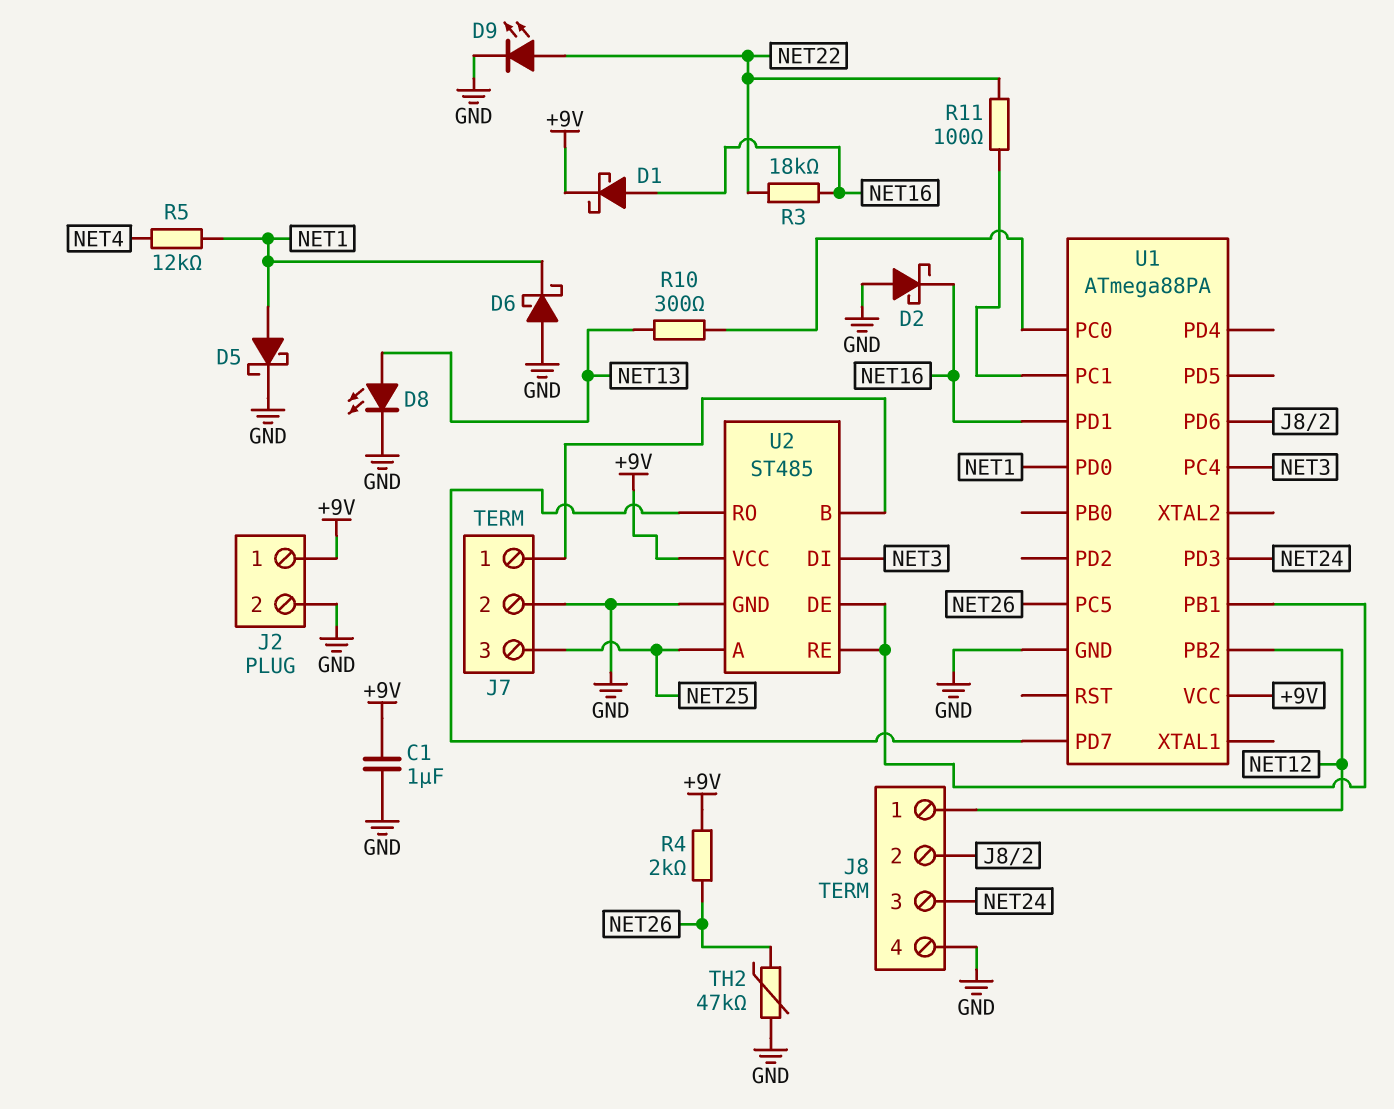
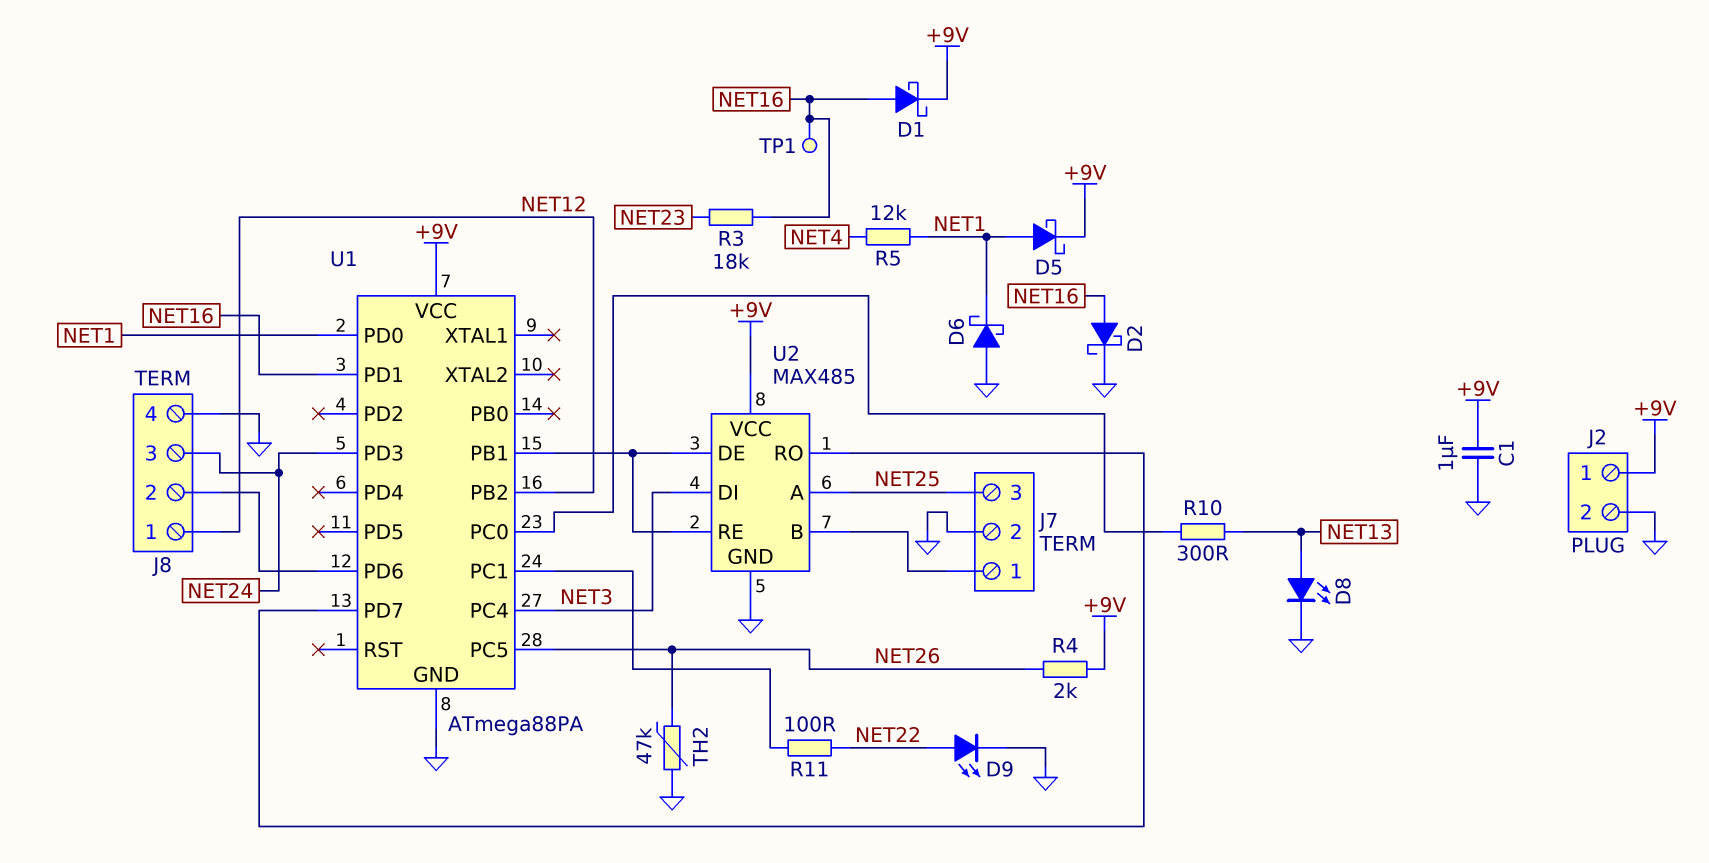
D2: schottky (A GND, K NET16) -> schottky (A NET16, K GND)
D5: schottky (A NET1, K GND) -> schottky (A NET1, K +9V)
R3: 18k (NET16, NET22) -> 18k (NET16, NET23)
TP1: none -> test point (NET16)
U2: ST485 -> MAX485

